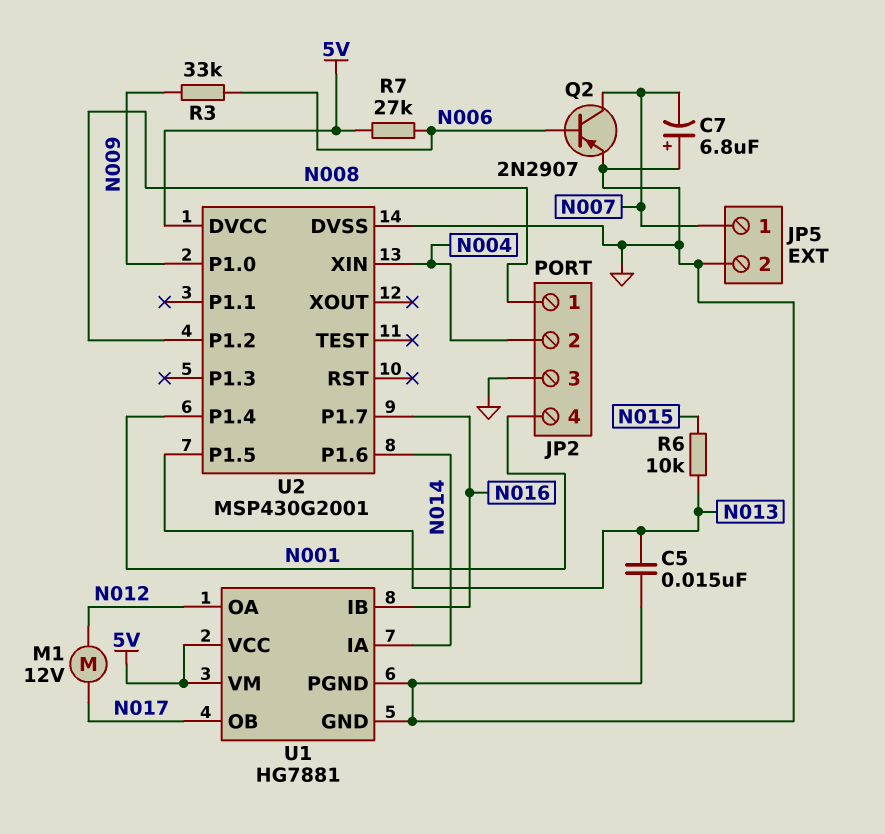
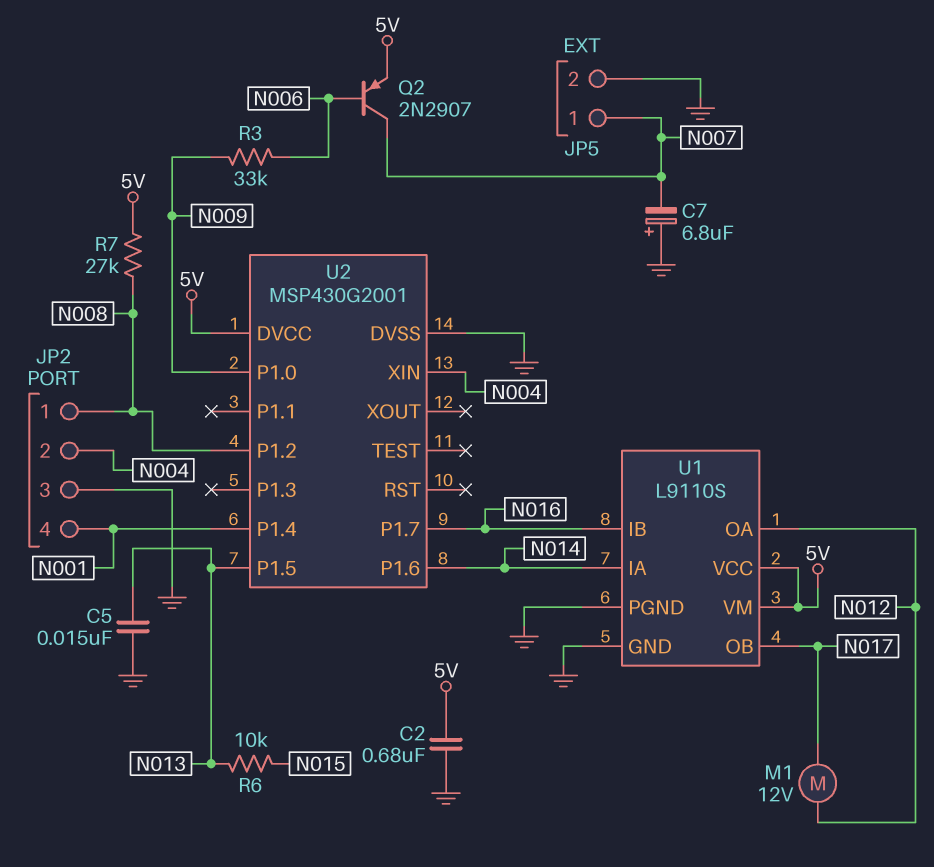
C2: none -> 680nF (5V, GND)
Q2: PNP 2N2907 (B N006, C N007, E GND) -> PNP 2N2907 (B N006, C N007, E 5V)
R7: 27k (5V, N006) -> 27k (5V, N008)
U1: HG7881 -> L9110S

